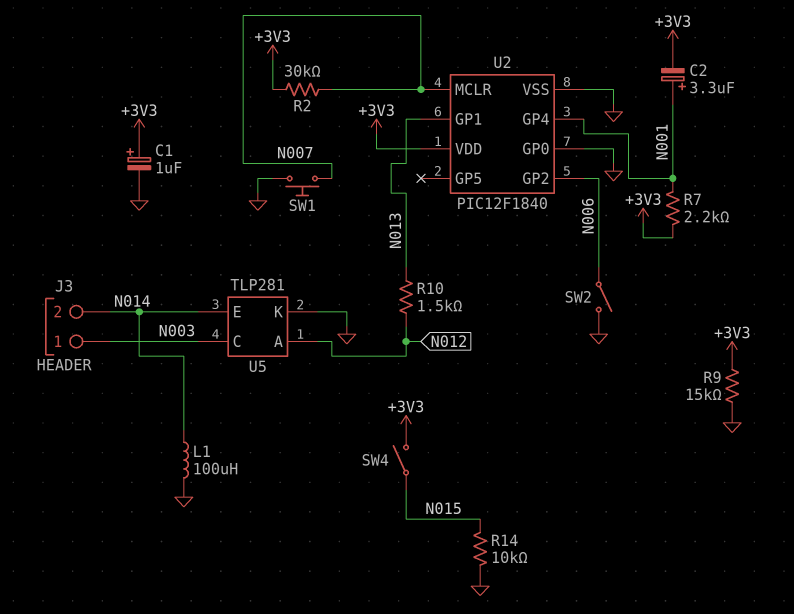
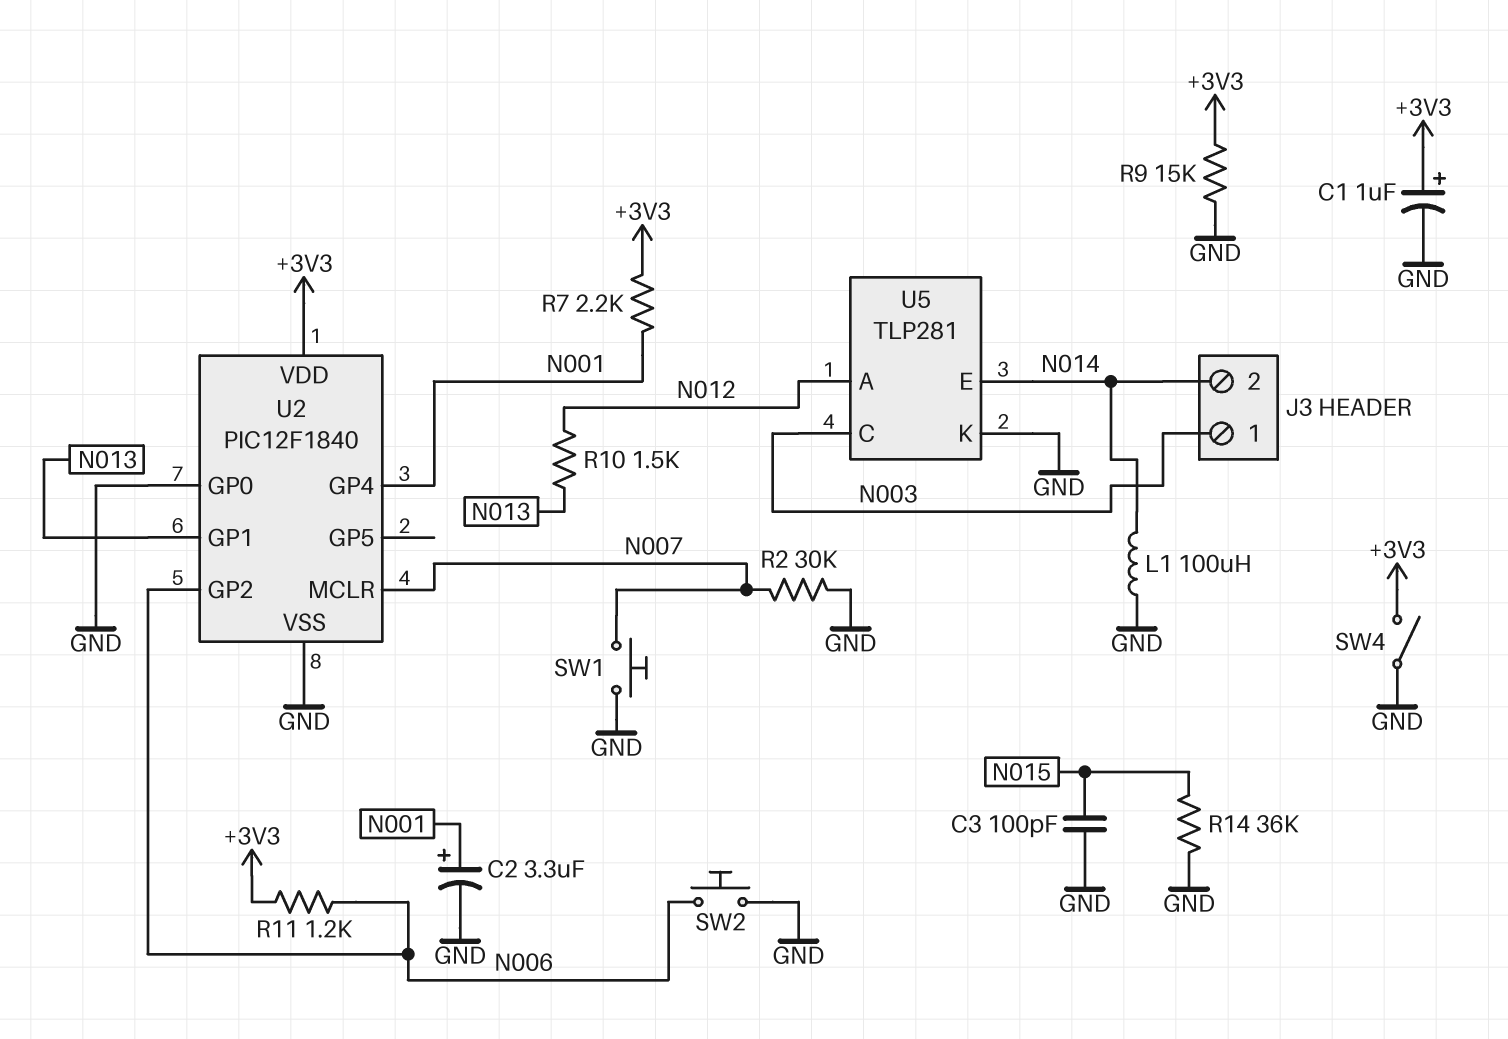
C2: 3.3uF (plus N001, minus +3V3) -> 3.3uF (plus N001, minus GND)
C3: none -> 100pF (GND, N015)
R2: 30k (+3V3, N007) -> 30k (GND, N007)
R11: none -> 1.2k (+3V3, N006)
R14: 10k (GND, N015) -> 36k (GND, N015)
SW2: switch (GND, N006) -> button (GND, N006)
SW4: switch (+3V3, N015) -> switch (+3V3, GND)

